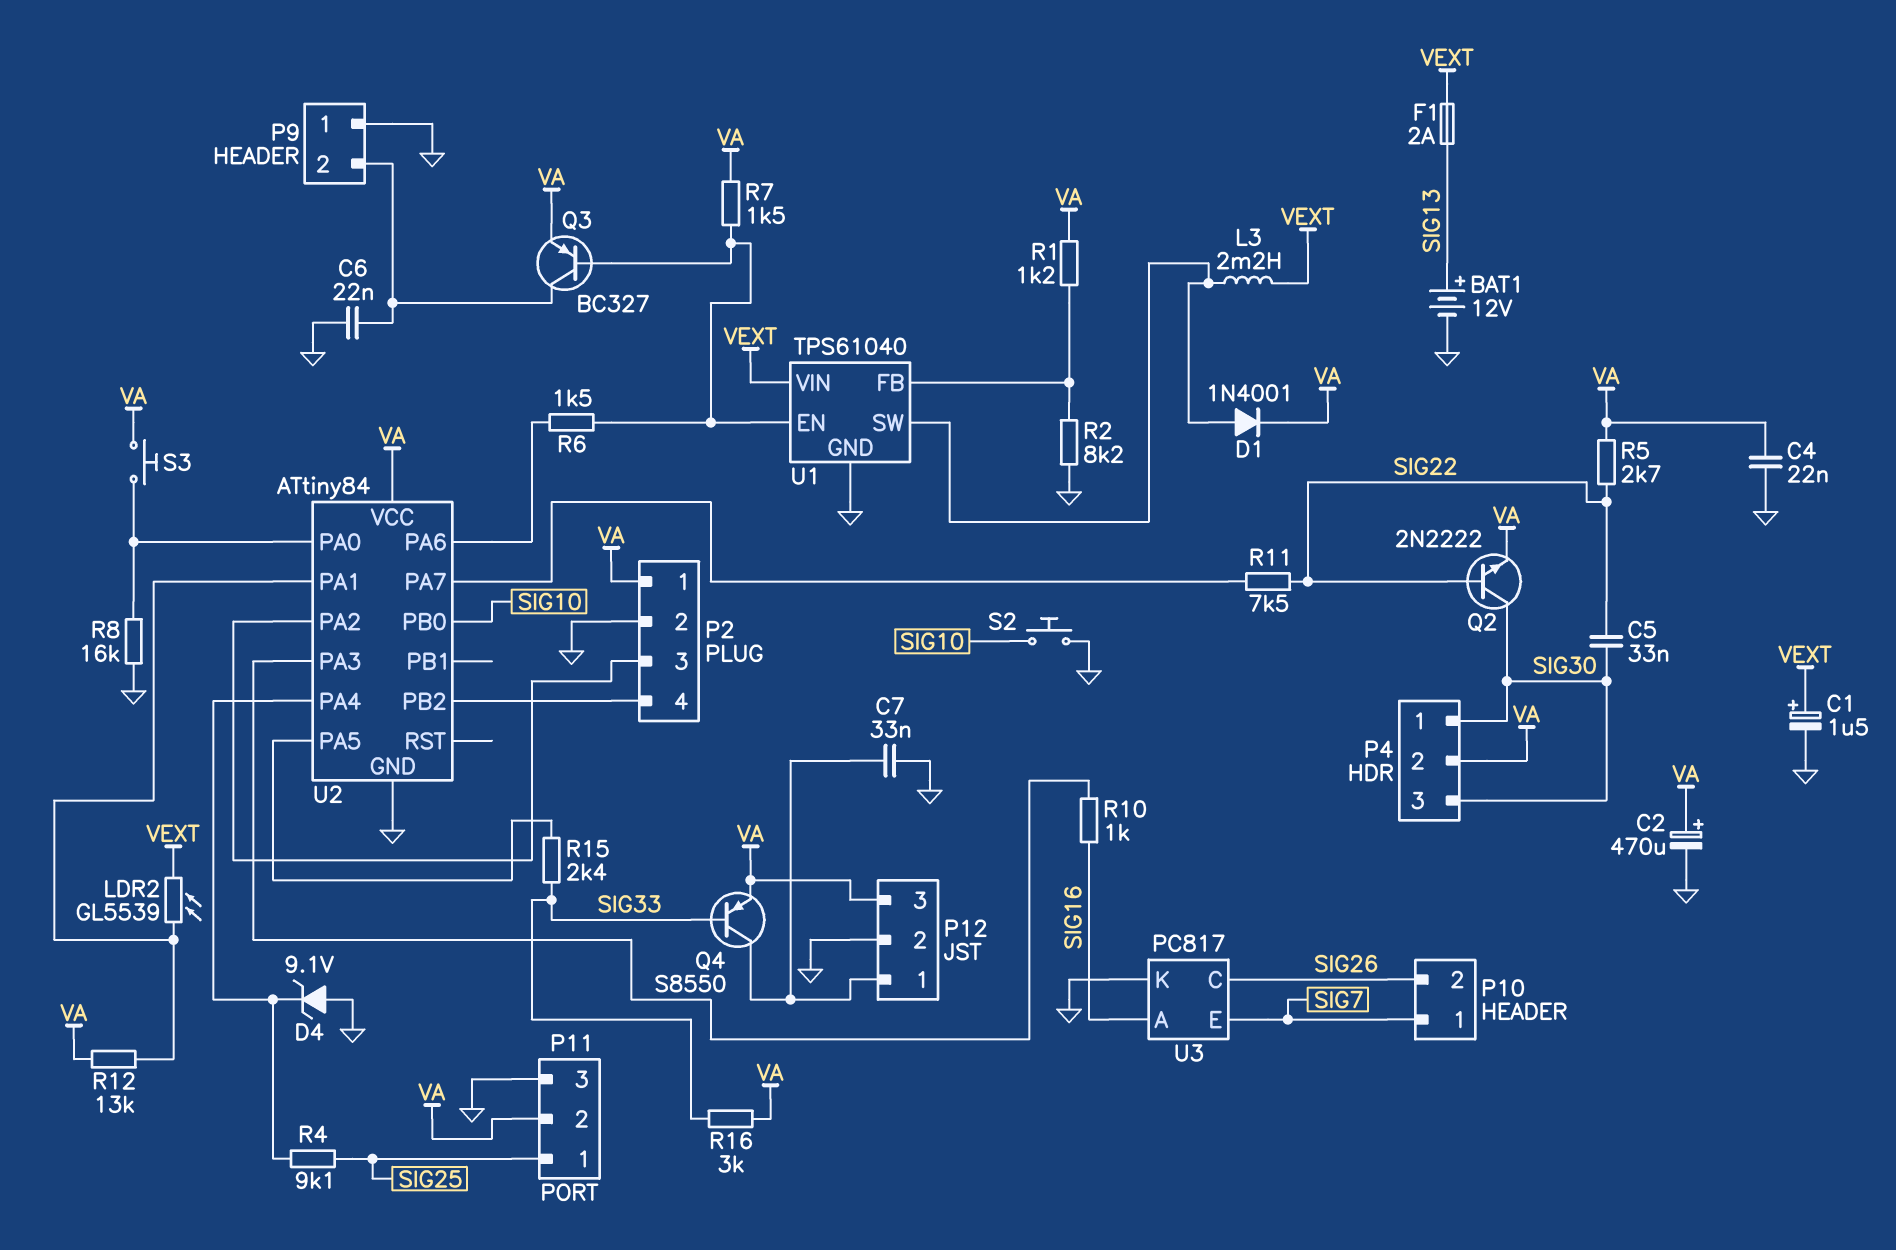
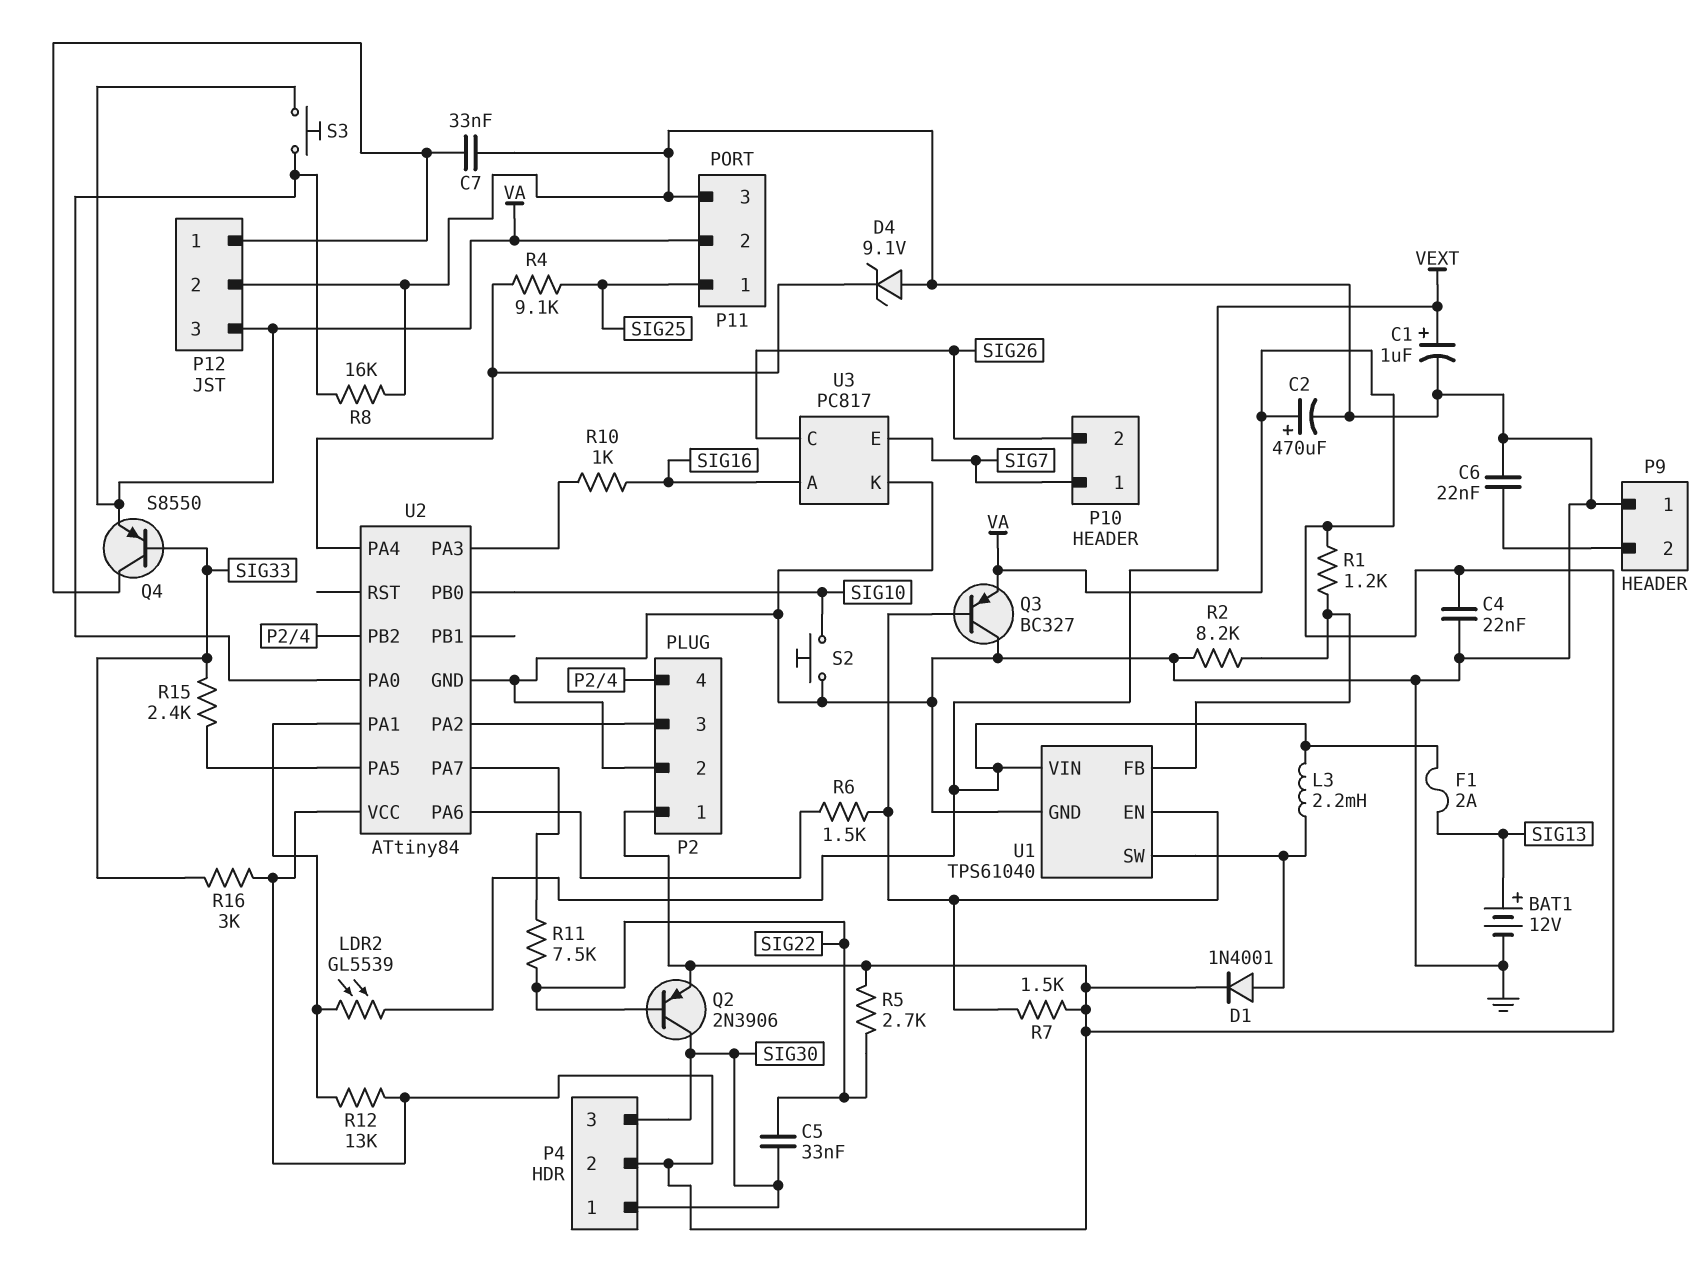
C1: 1.5uF (plus VEXT, minus GND) -> 1uF (plus VEXT, minus GND)
Q2: NPN 2N2222 (B SIG22, C SIG30, E VA) -> PNP 2N3906 (B SIG22, C SIG30, E VA)
Q3: PNP BC327 (B U1/EN, C P9/2, E VA) -> PNP BC327 (B U1/EN, C GND, E VA)

